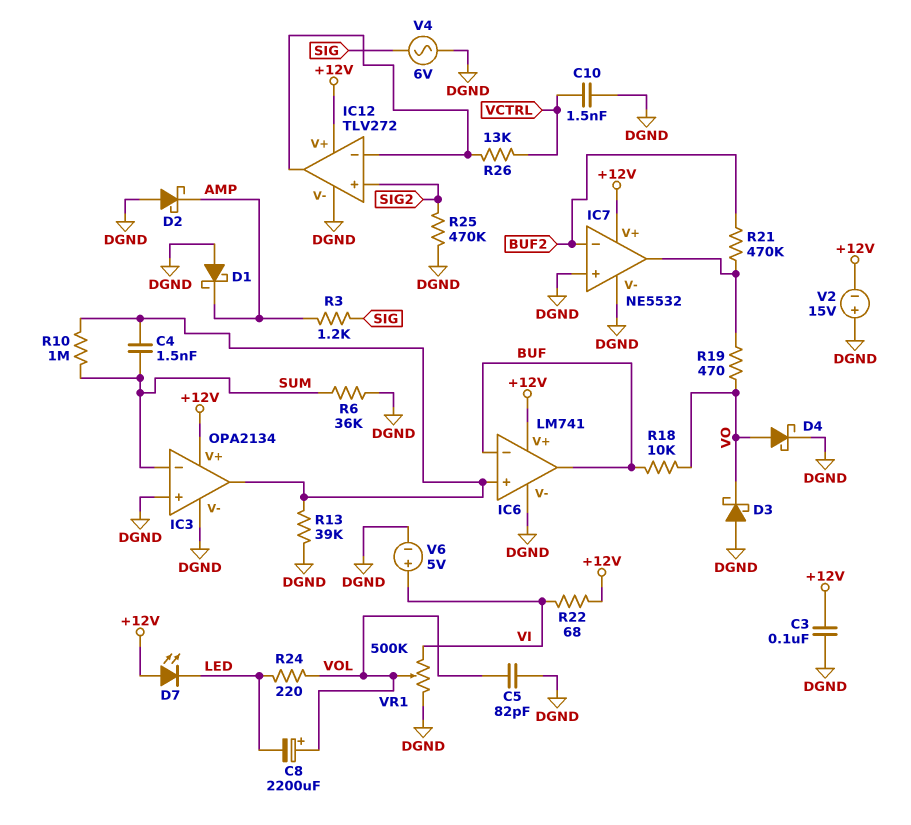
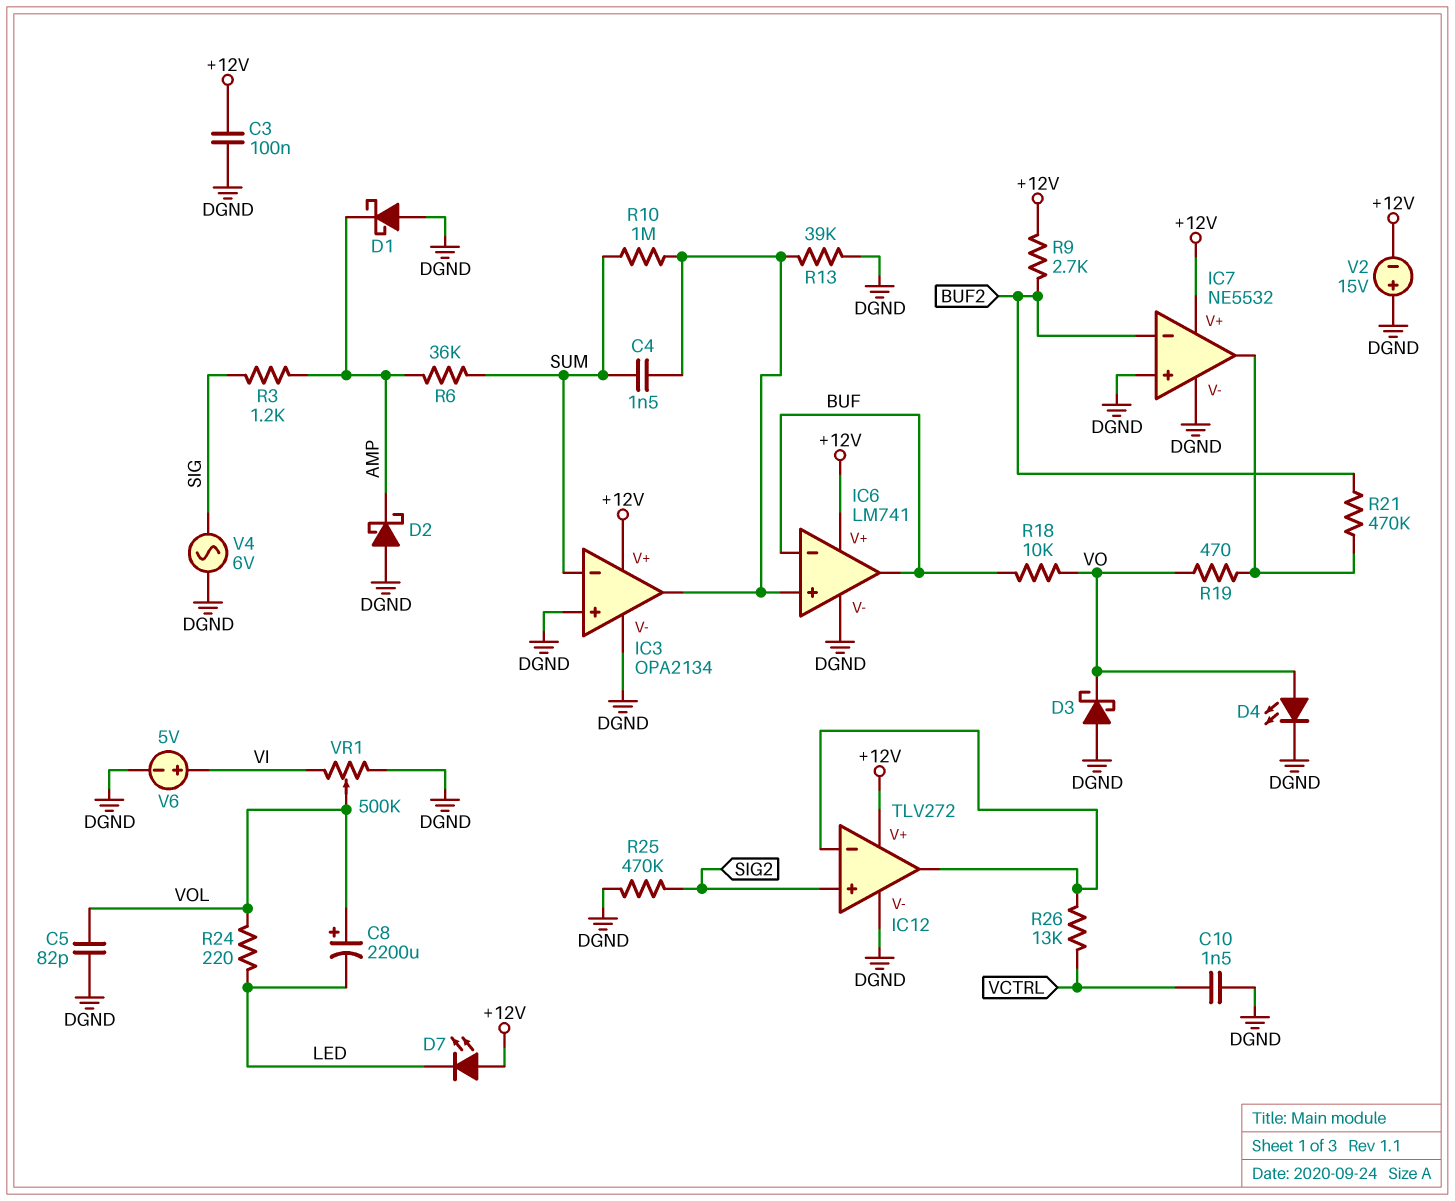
D4: schottky (A VO, K DGND) -> LED (A VO, K DGND)
R6: 36k (DGND, SUM) -> 36k (AMP, SUM)
R9: none -> 2.7k (+12V, BUF2)
R22: 68 (+12V, VI) -> none

